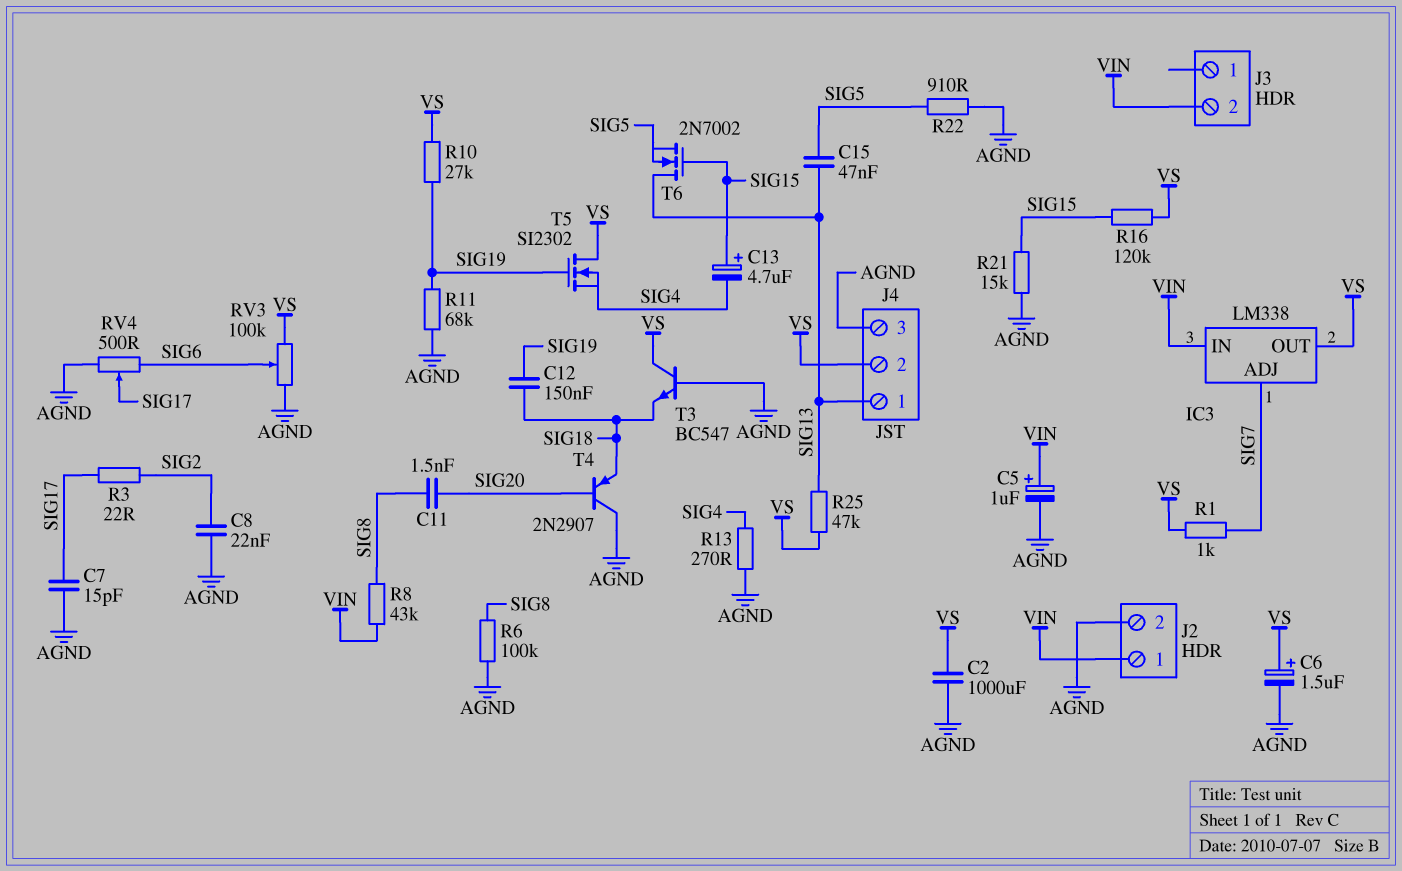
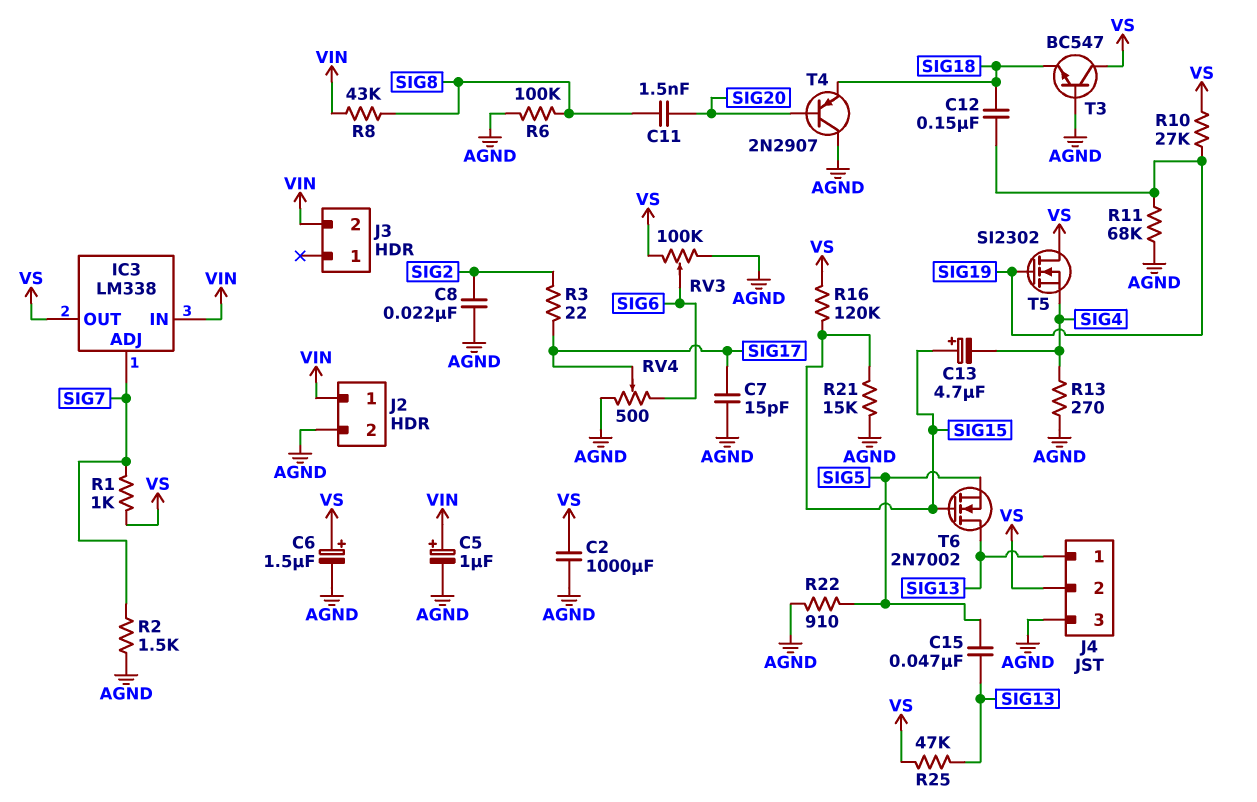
R2: none -> 1.5k (AGND, SIG7)

